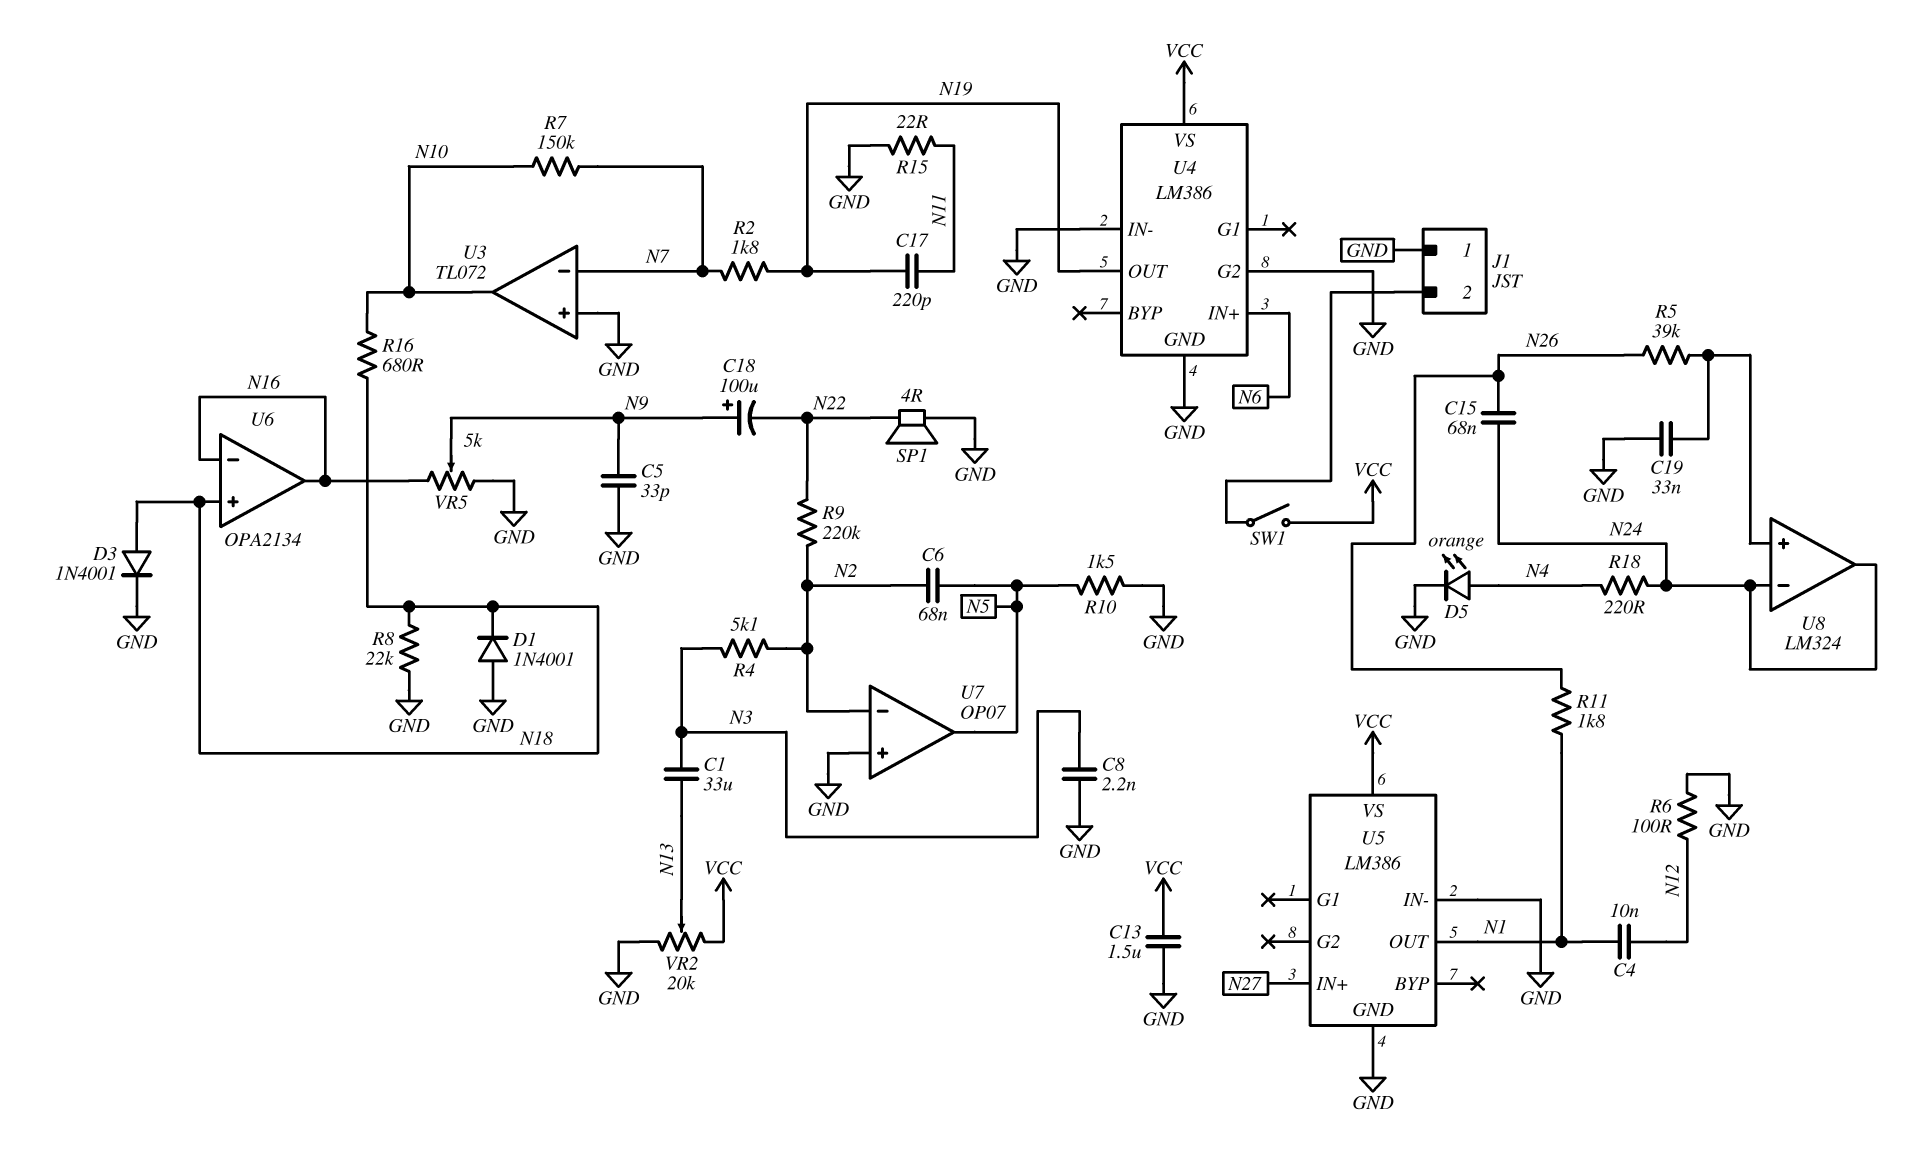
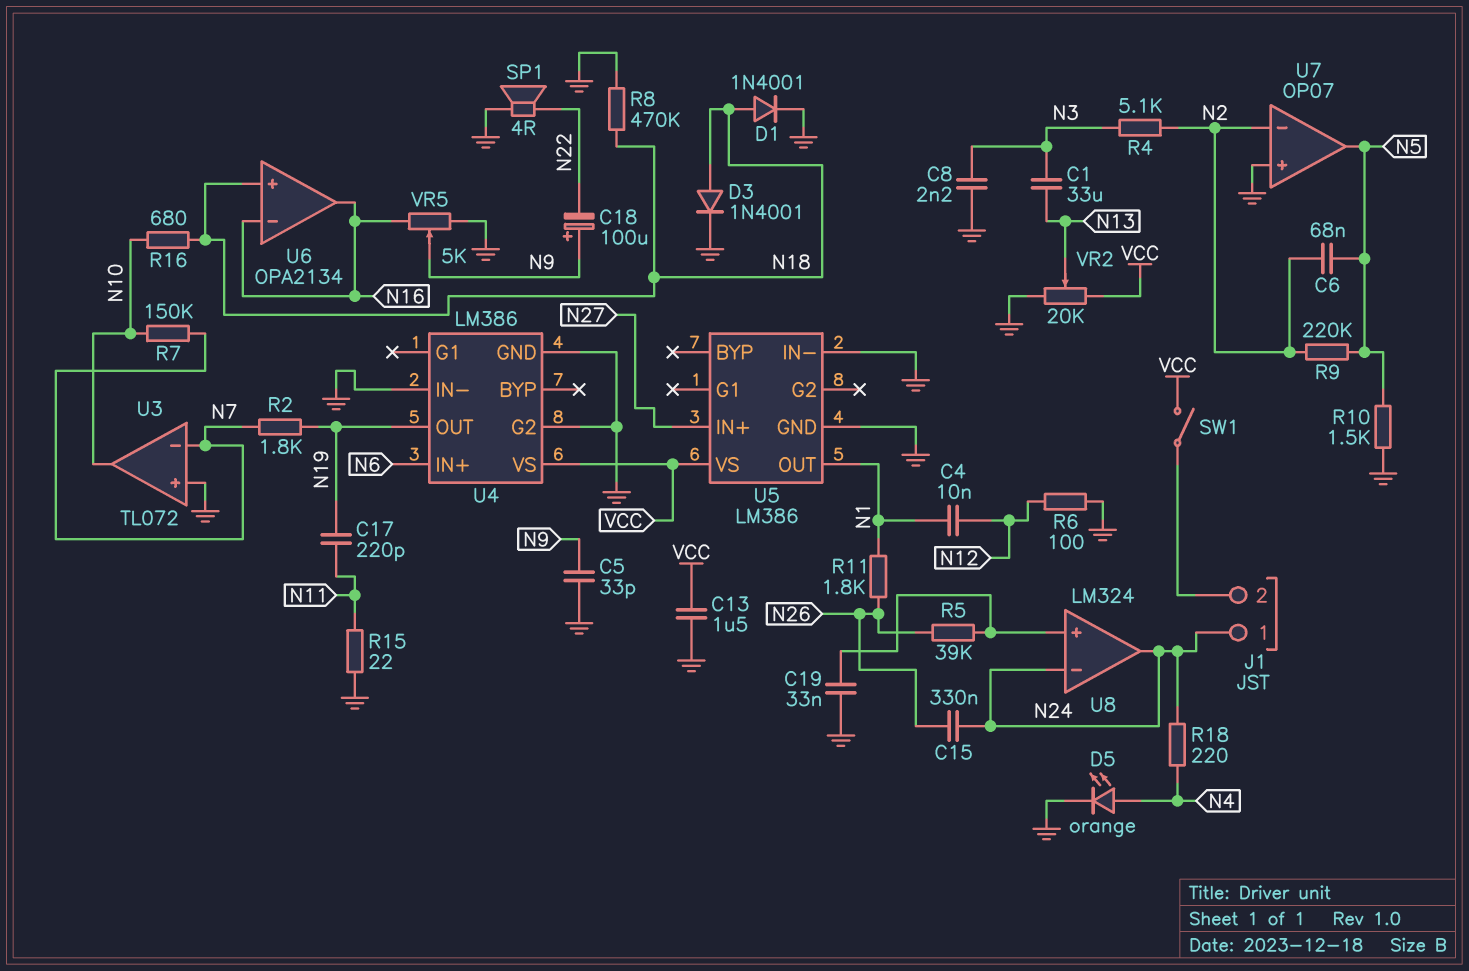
C15: 68nF (N24, N26) -> 330nF (N24, N26)
D1: diode 1N4001 (A GND, K N18) -> diode 1N4001 (A N18, K GND)
J1 pin 1: GND -> N24
R8: 22k (GND, N18) -> 470k (GND, N18)
R9: 220k (N2, N22) -> 220k (N2, N5)

